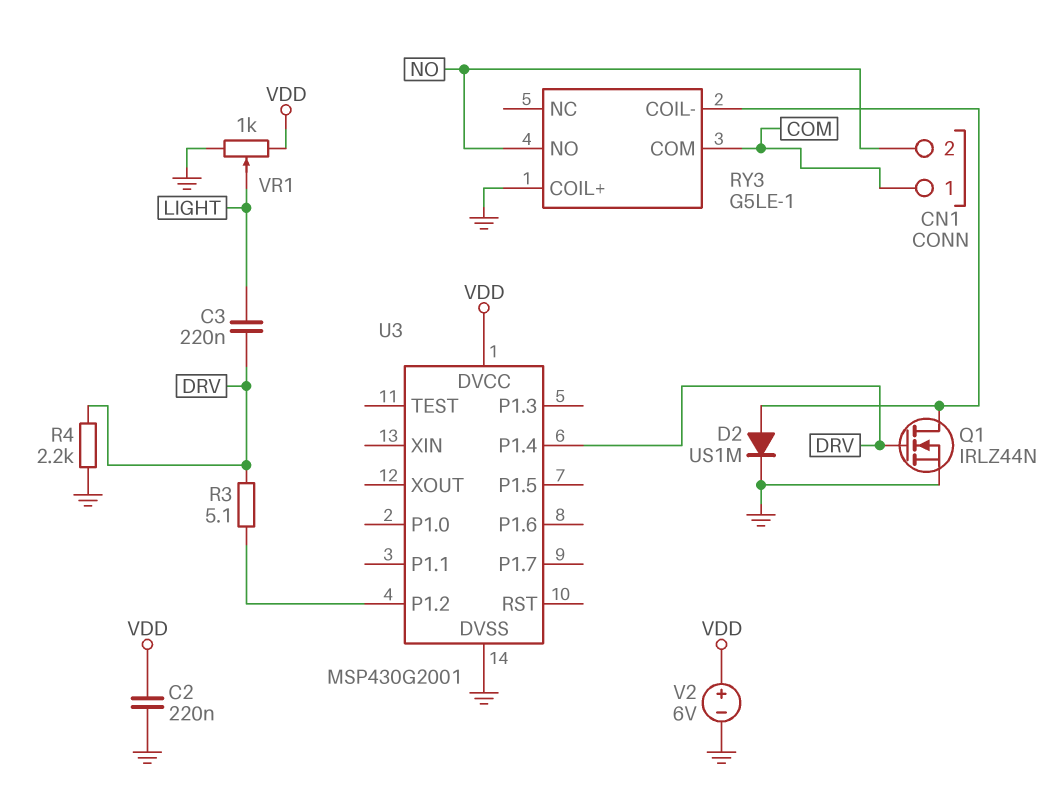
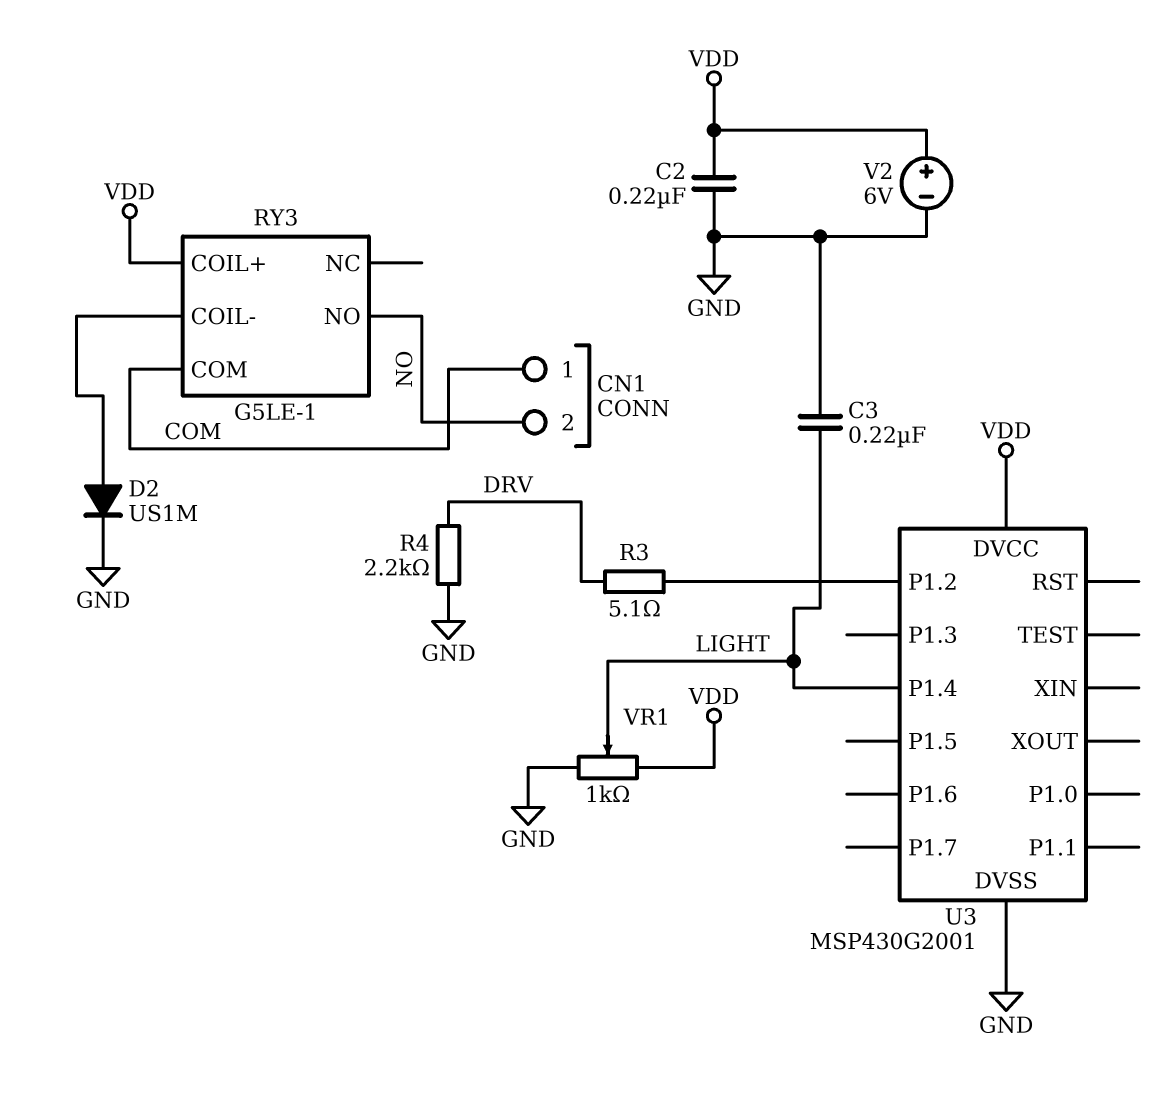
C3: 220nF (DRV, LIGHT) -> 220nF (GND, LIGHT)
Q1: NMOS IRLZ44N (G DRV, D RY3/COIL-, S GND) -> none
RY3 pin COIL+: GND -> VDD
U3 pin P1.4: DRV -> LIGHT

